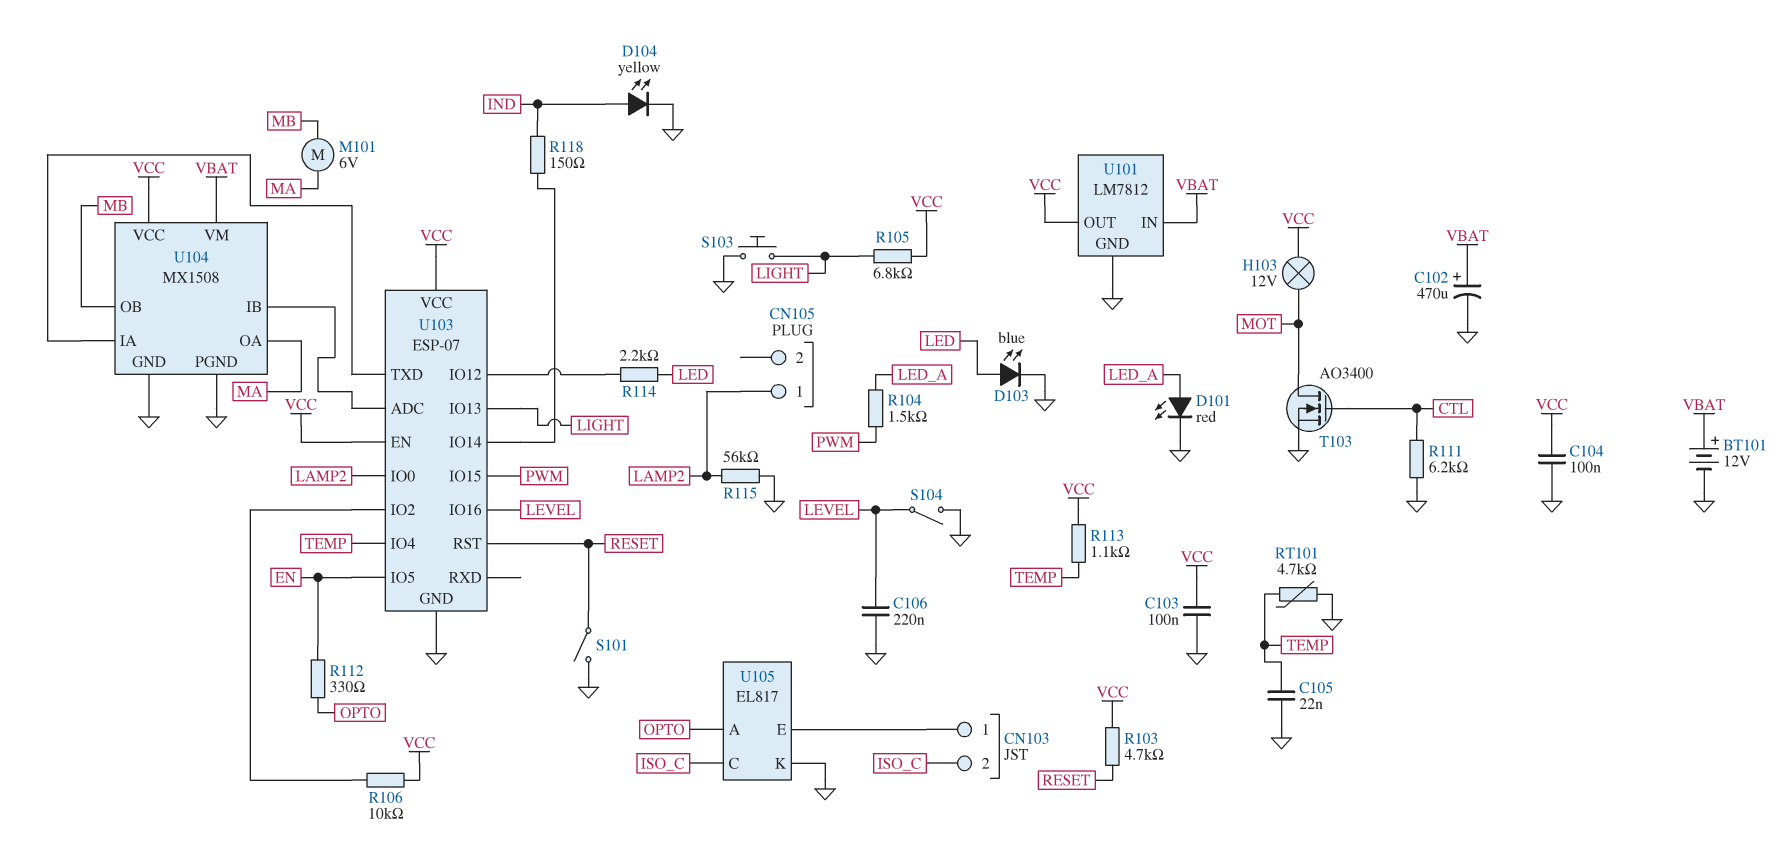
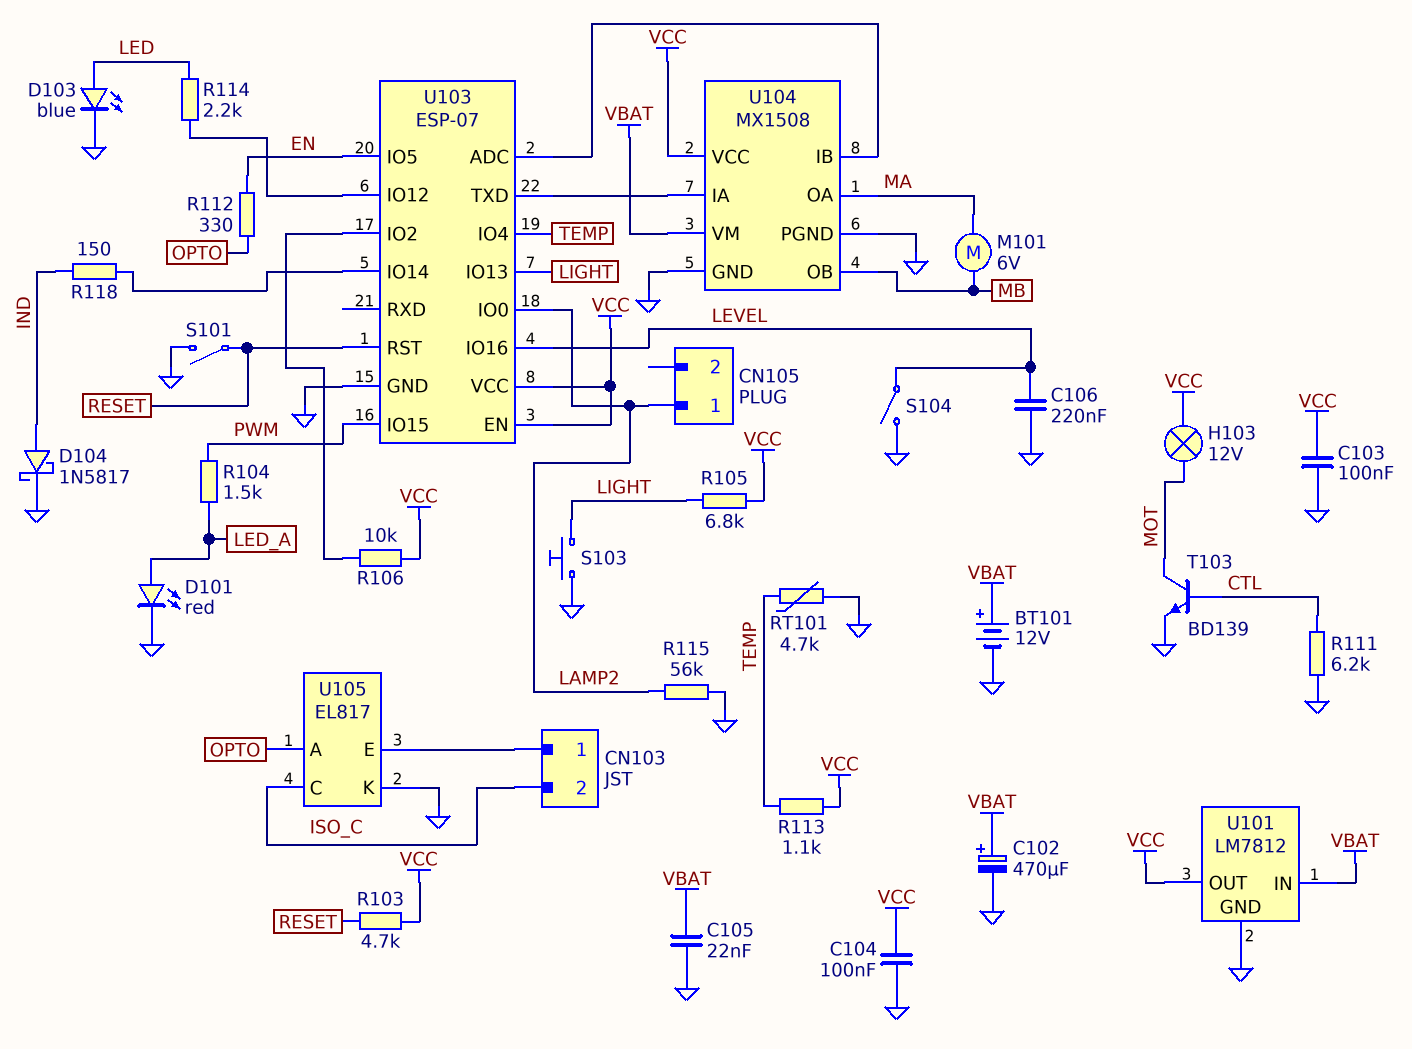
C105: 22nF (GND, TEMP) -> 22nF (GND, VBAT)
D104: LED yellow (A IND, K GND) -> schottky 1N5817 (A IND, K GND)
T103: NMOS AO3400 (G CTL, D MOT, S GND) -> NPN BD139 (B CTL, C MOT, E GND)

